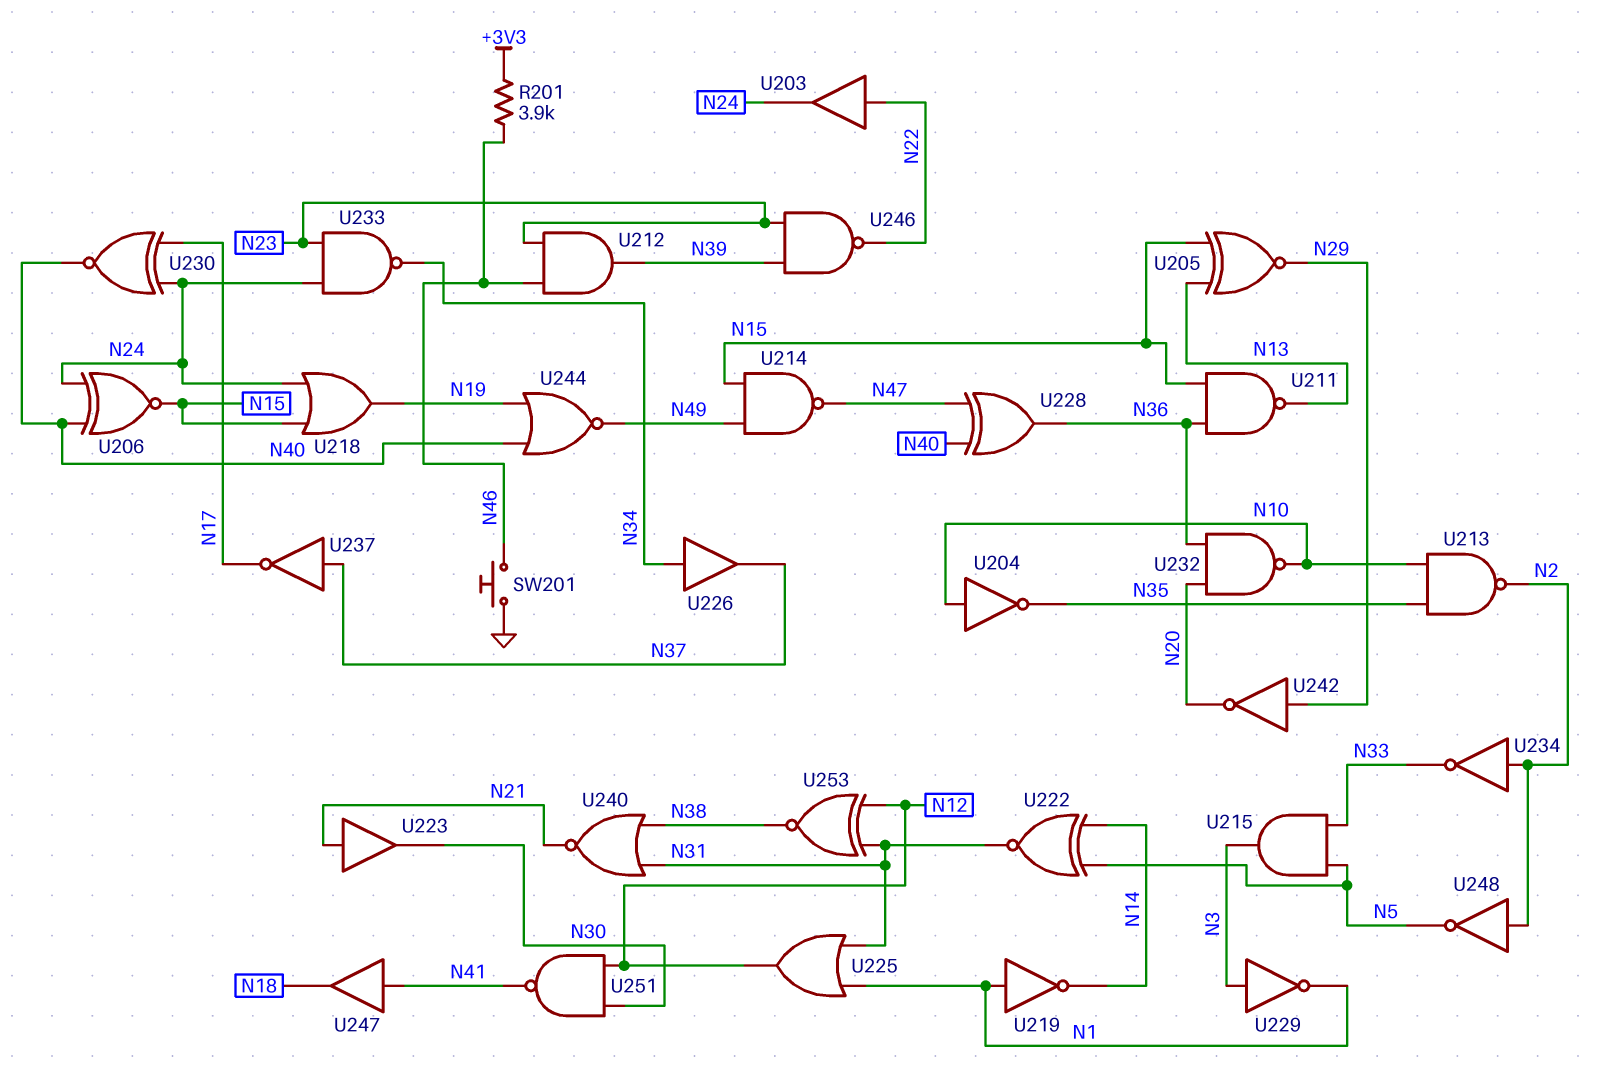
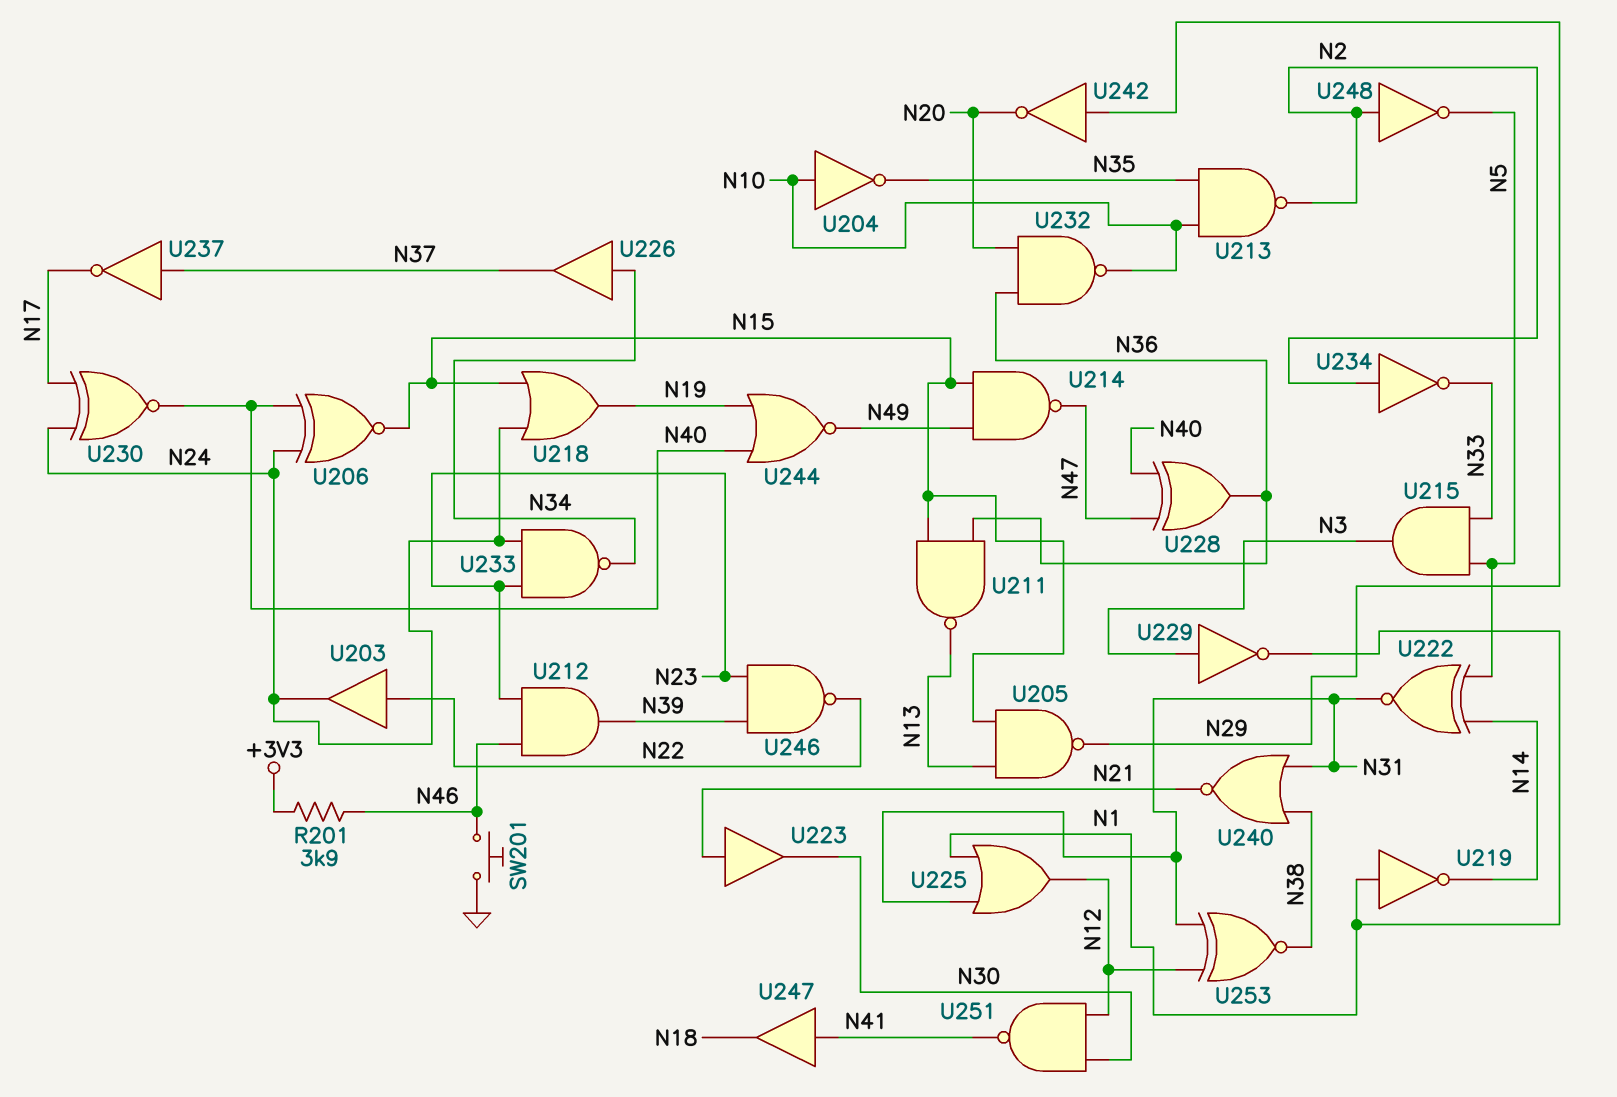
U205: XNOR (in N13, in N15, out N29) -> NAND (in N13, in N15, out N29)

